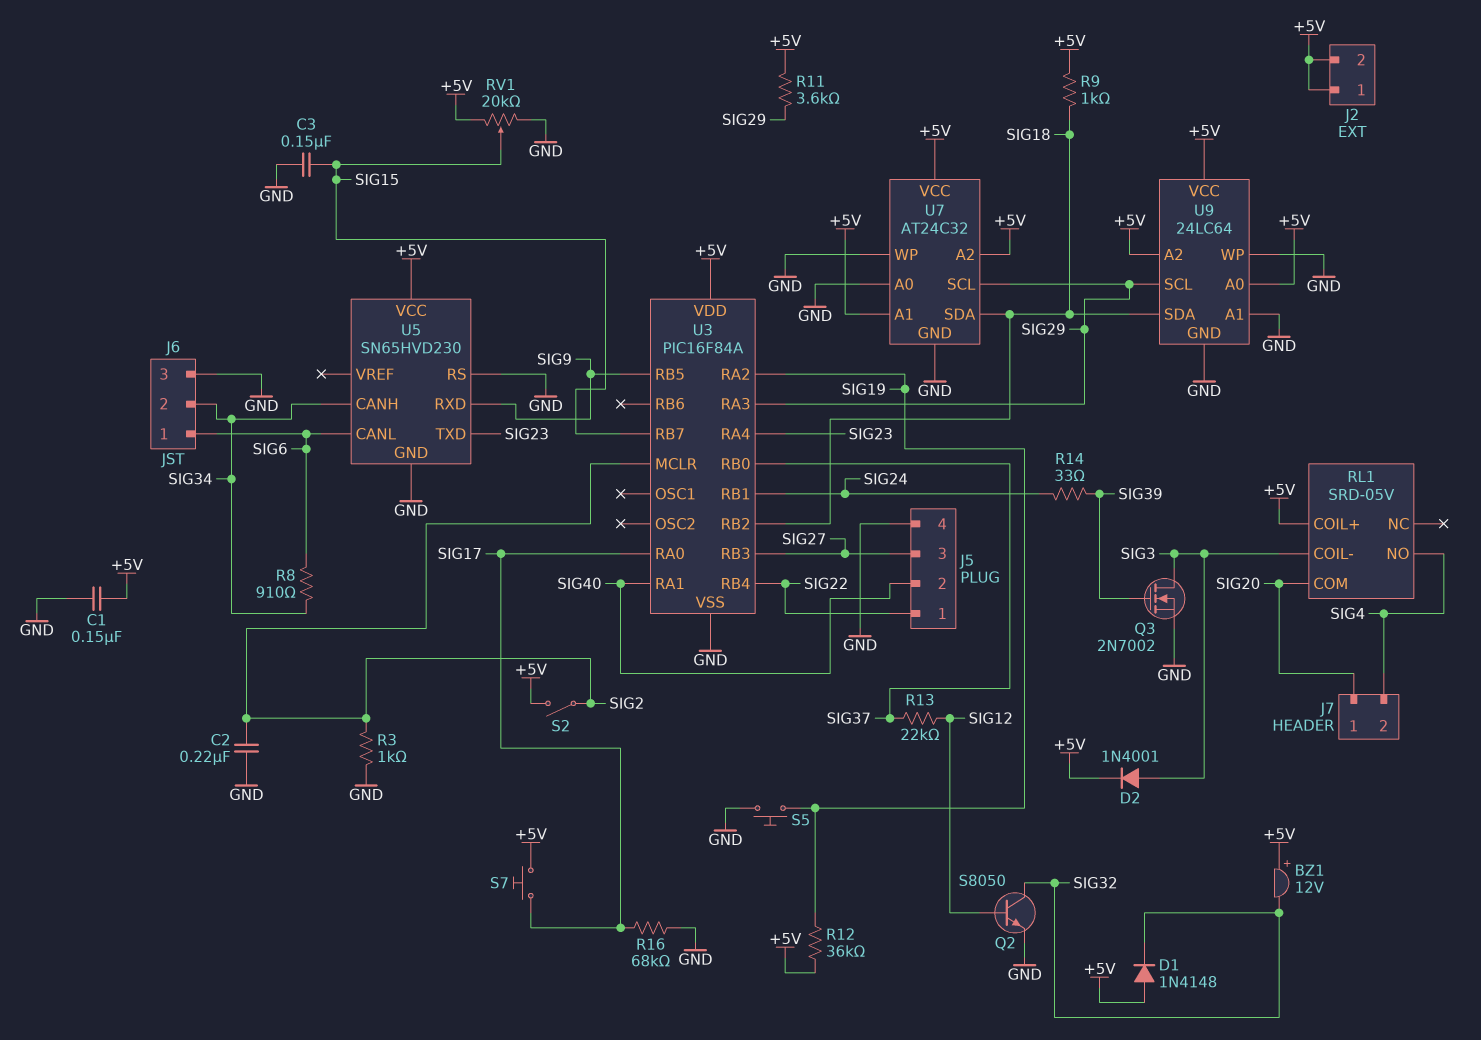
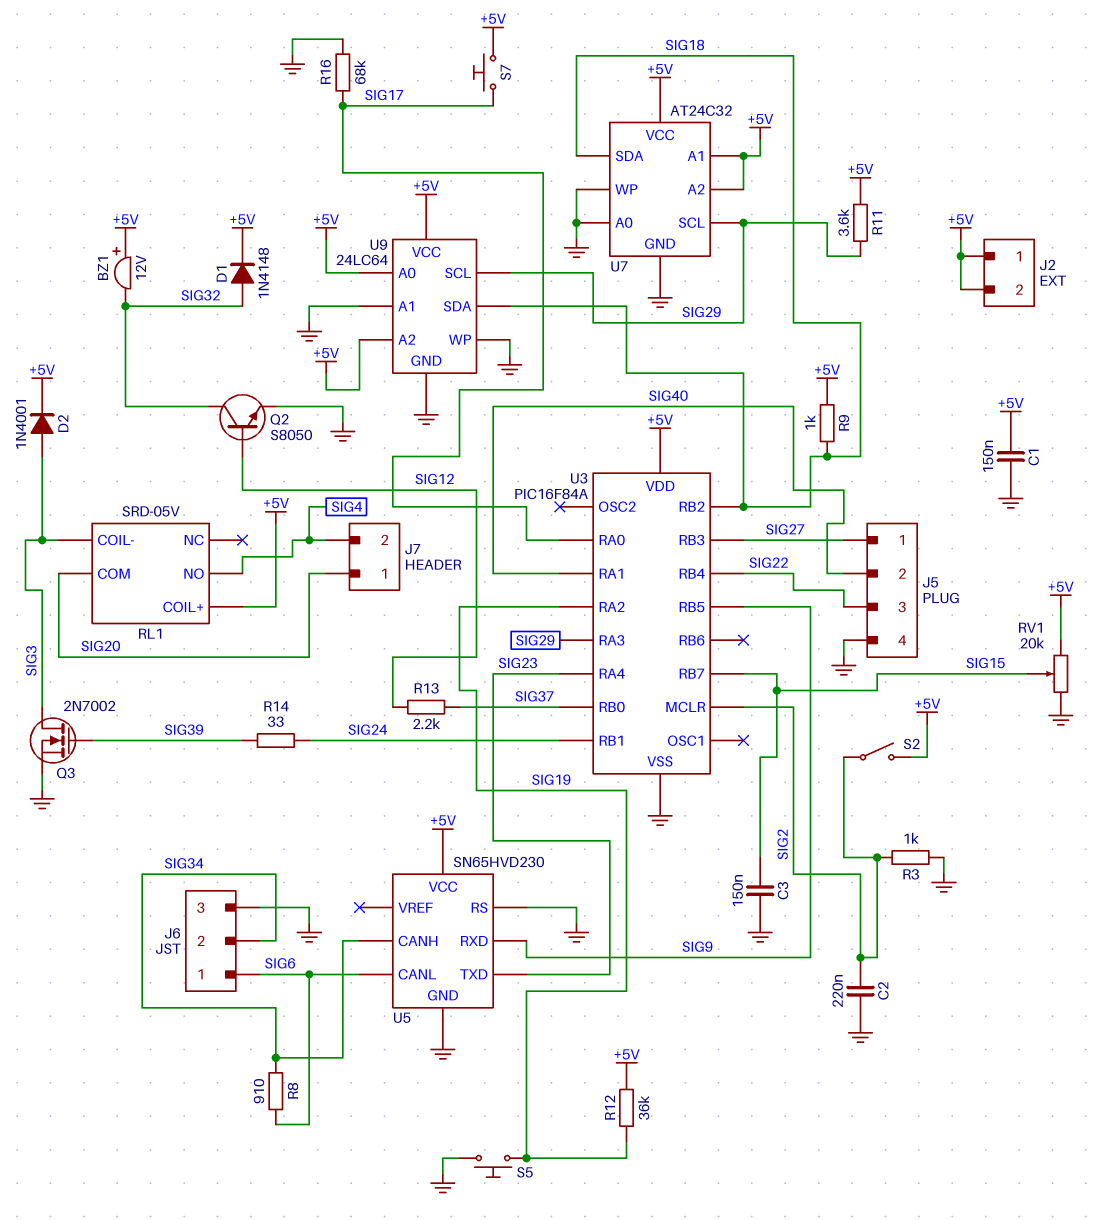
D1: diode 1N4148 (A +5V, K SIG32) -> diode 1N4148 (A SIG32, K +5V)
J5 pin 1: SIG22 -> SIG27
J5 pin 3: SIG27 -> SIG22
R13: 22k (SIG12, SIG37) -> 2.2k (SIG12, SIG37)

